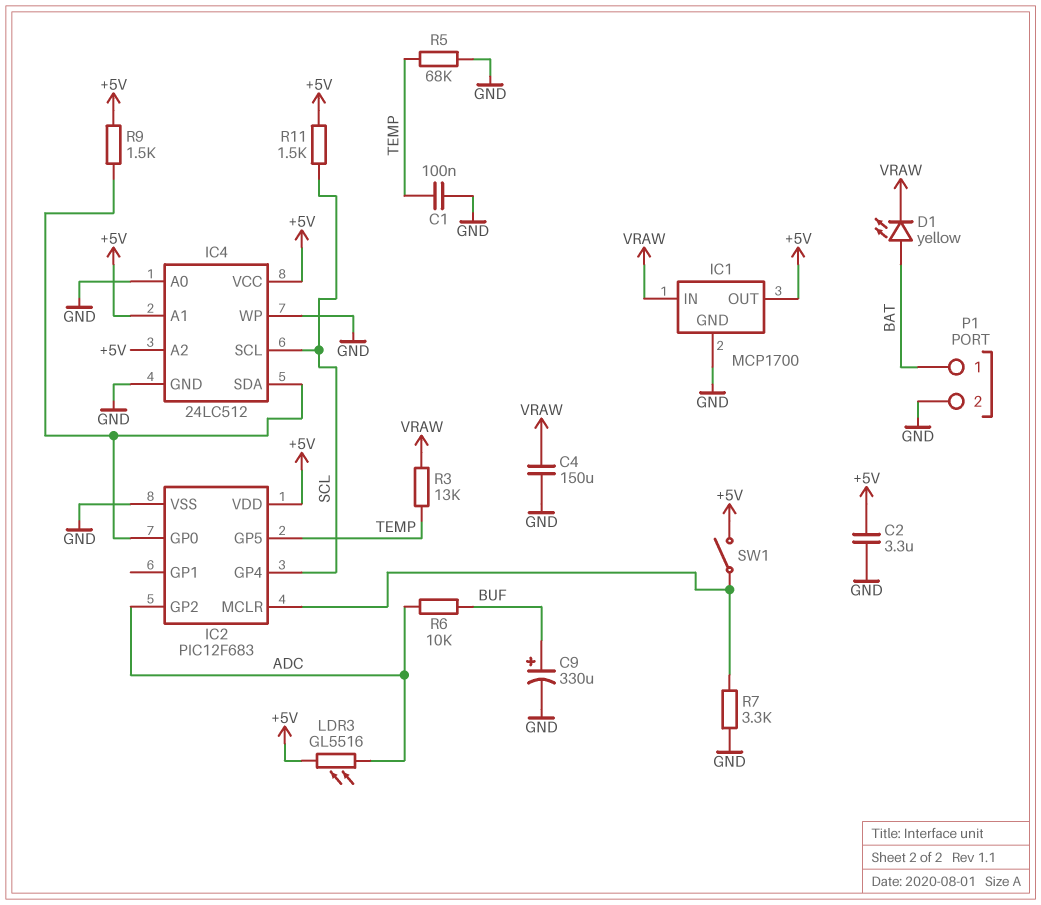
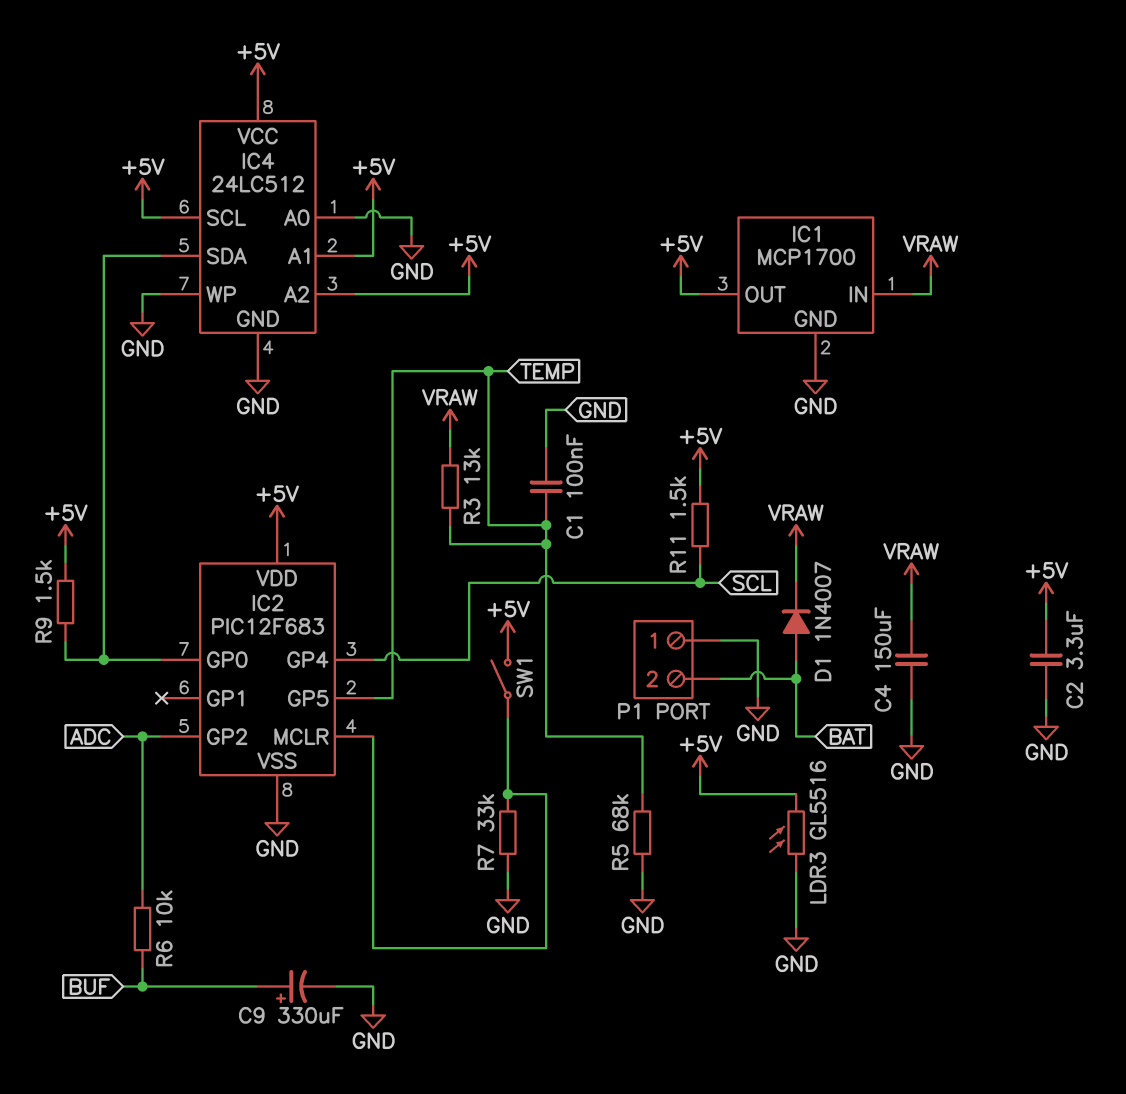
D1: LED yellow (A BAT, K VRAW) -> diode 1N4007 (A BAT, K VRAW)
IC4 pin SCL: SCL -> +5V
LDR3: GL5516 (+5V, ADC) -> GL5516 (+5V, GND)
P1 pin 1: BAT -> GND
P1 pin 2: GND -> BAT
R7: 3.3k (GND, IC2/MCLR) -> 33k (GND, IC2/MCLR)

